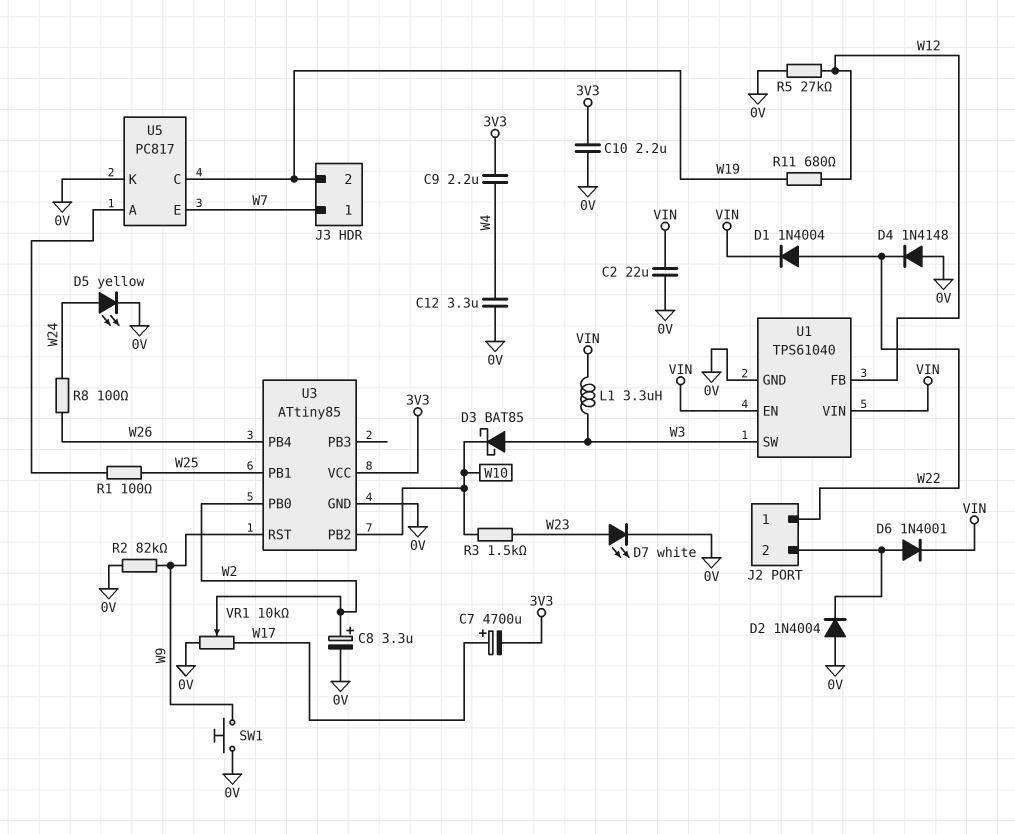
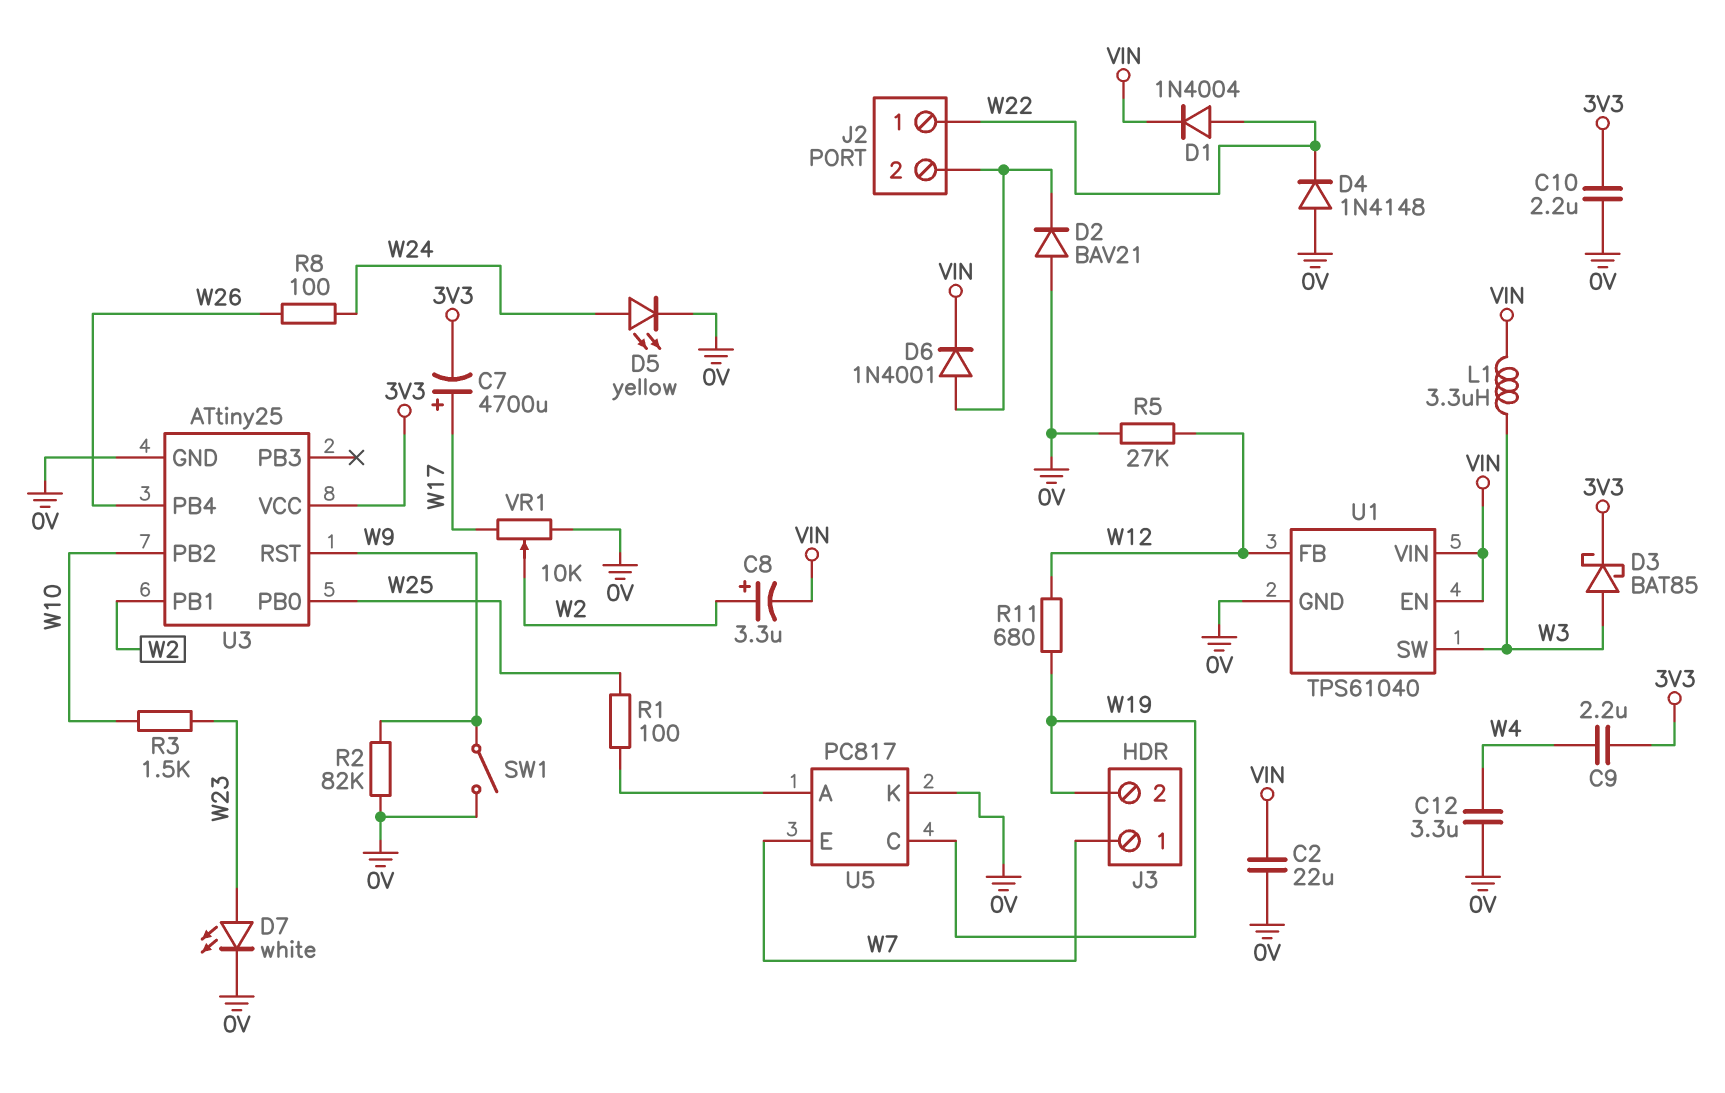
C8: 3.3uF (plus W2, minus 0V) -> 3.3uF (plus W2, minus VIN)
D2: diode 1N4004 (A 0V, K J2/2) -> diode BAV21 (A 0V, K J2/2)
D3: schottky BAT85 (A W3, K W10) -> schottky BAT85 (A W3, K 3V3)
SW1: button (0V, W9) -> switch (0V, W9)
U3: ATtiny85 -> ATtiny25
U3 pin PB0: W2 -> W25
U3 pin PB1: W25 -> W2

